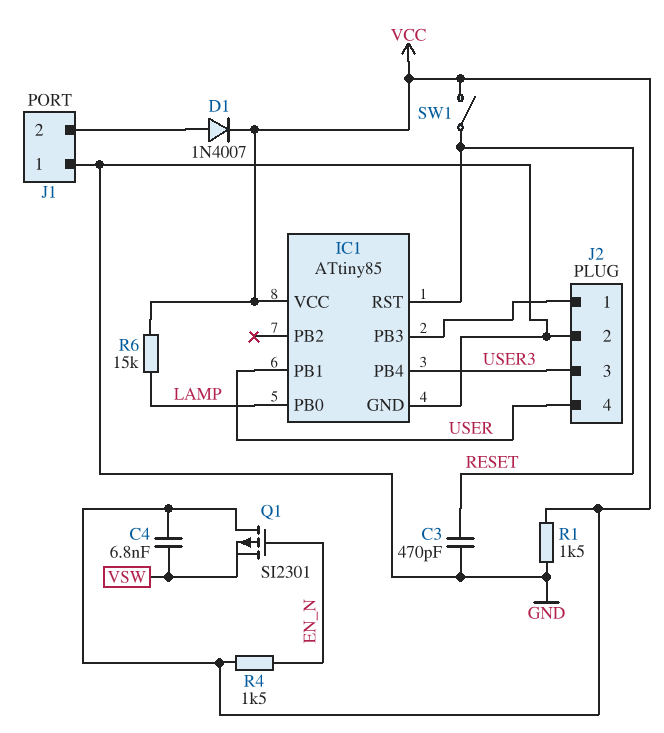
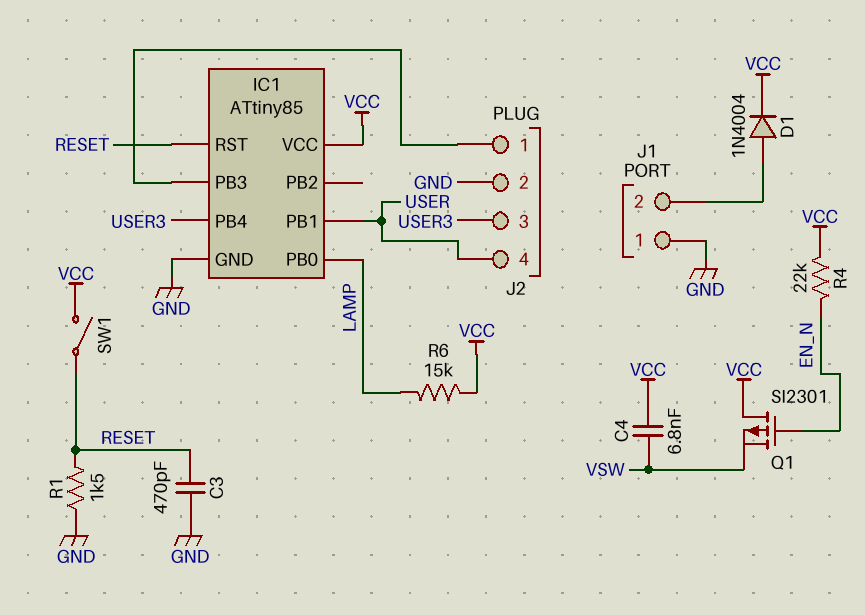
D1: diode 1N4007 (A J1/2, K VCC) -> diode 1N4004 (A J1/2, K VCC)
R1: 1.5k (GND, VCC) -> 1.5k (GND, RESET)
R4: 1.5k (EN_N, VCC) -> 22k (EN_N, VCC)

